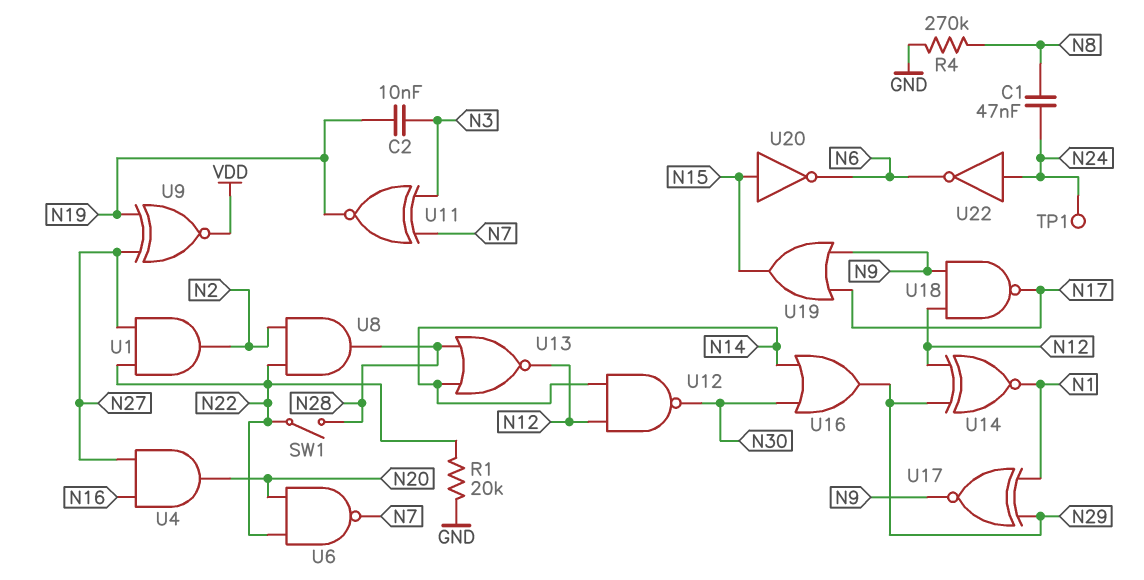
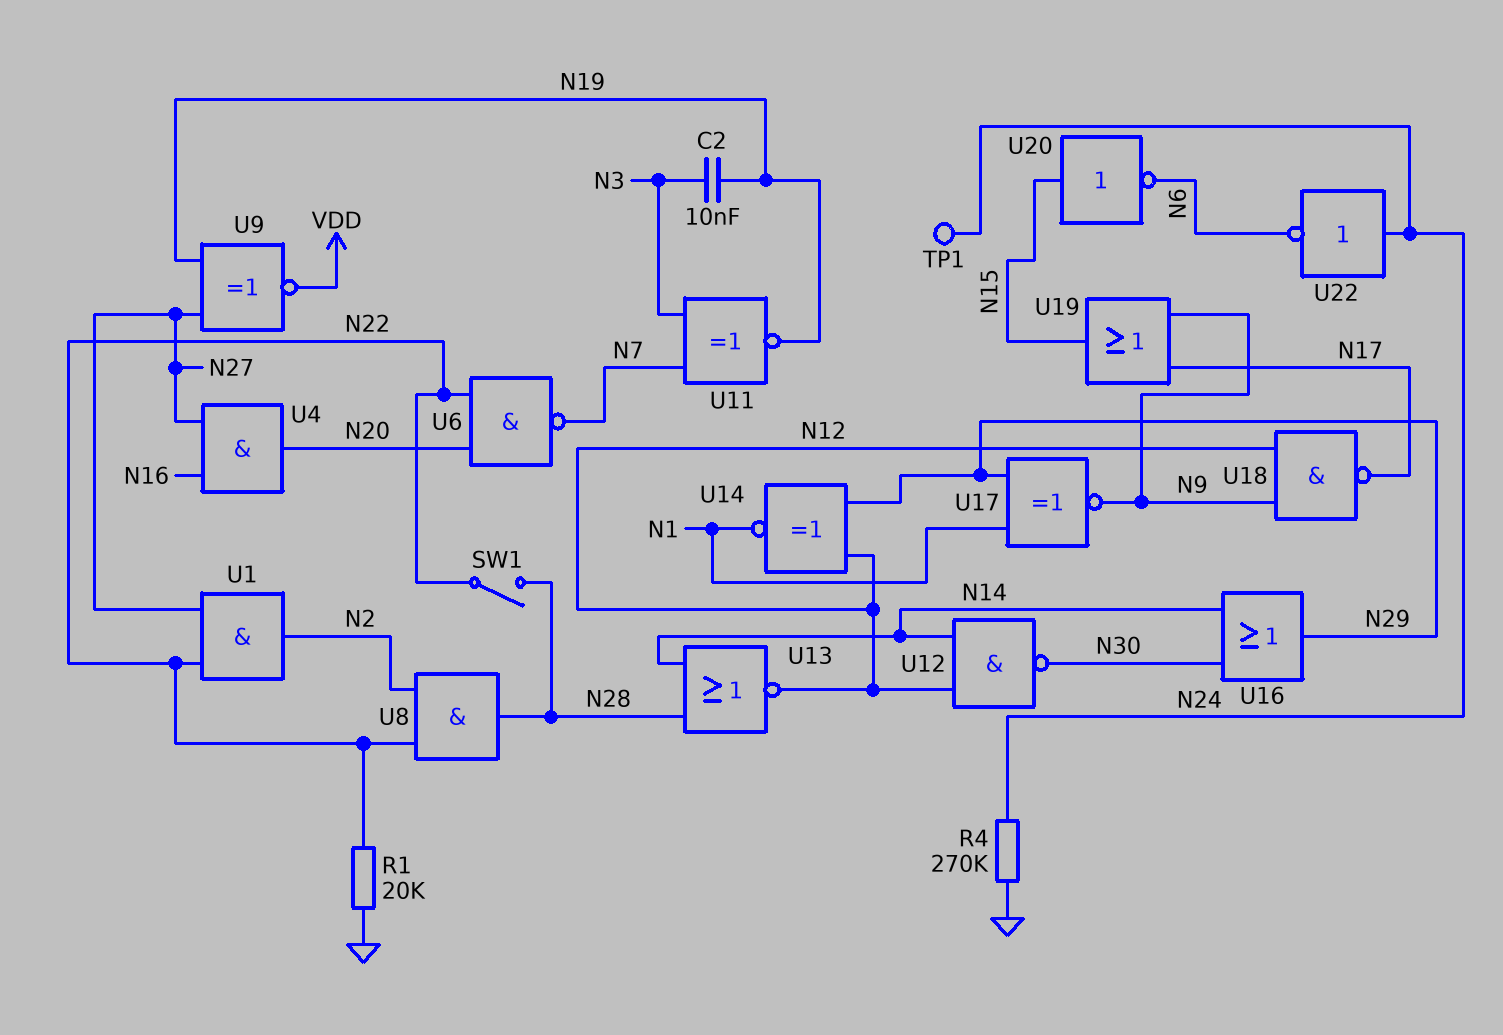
C1: 47nF (N8, N24) -> none
R4: 270k (GND, N8) -> 270k (GND, N24)

